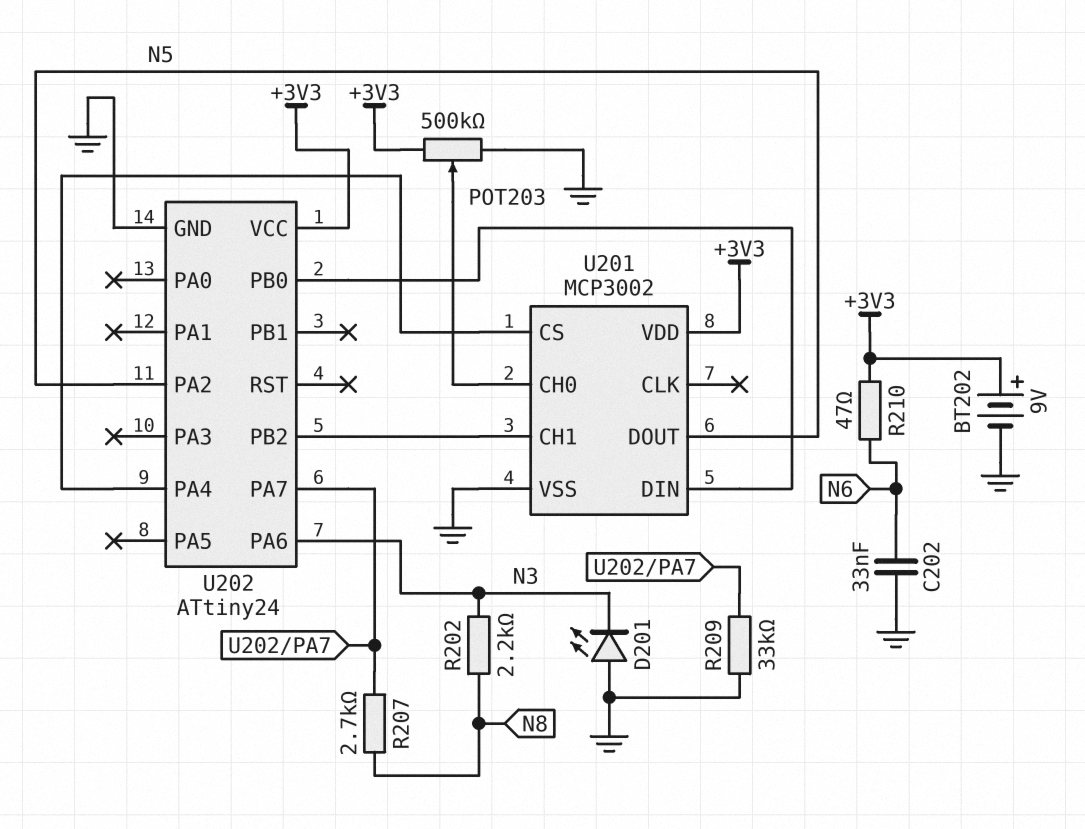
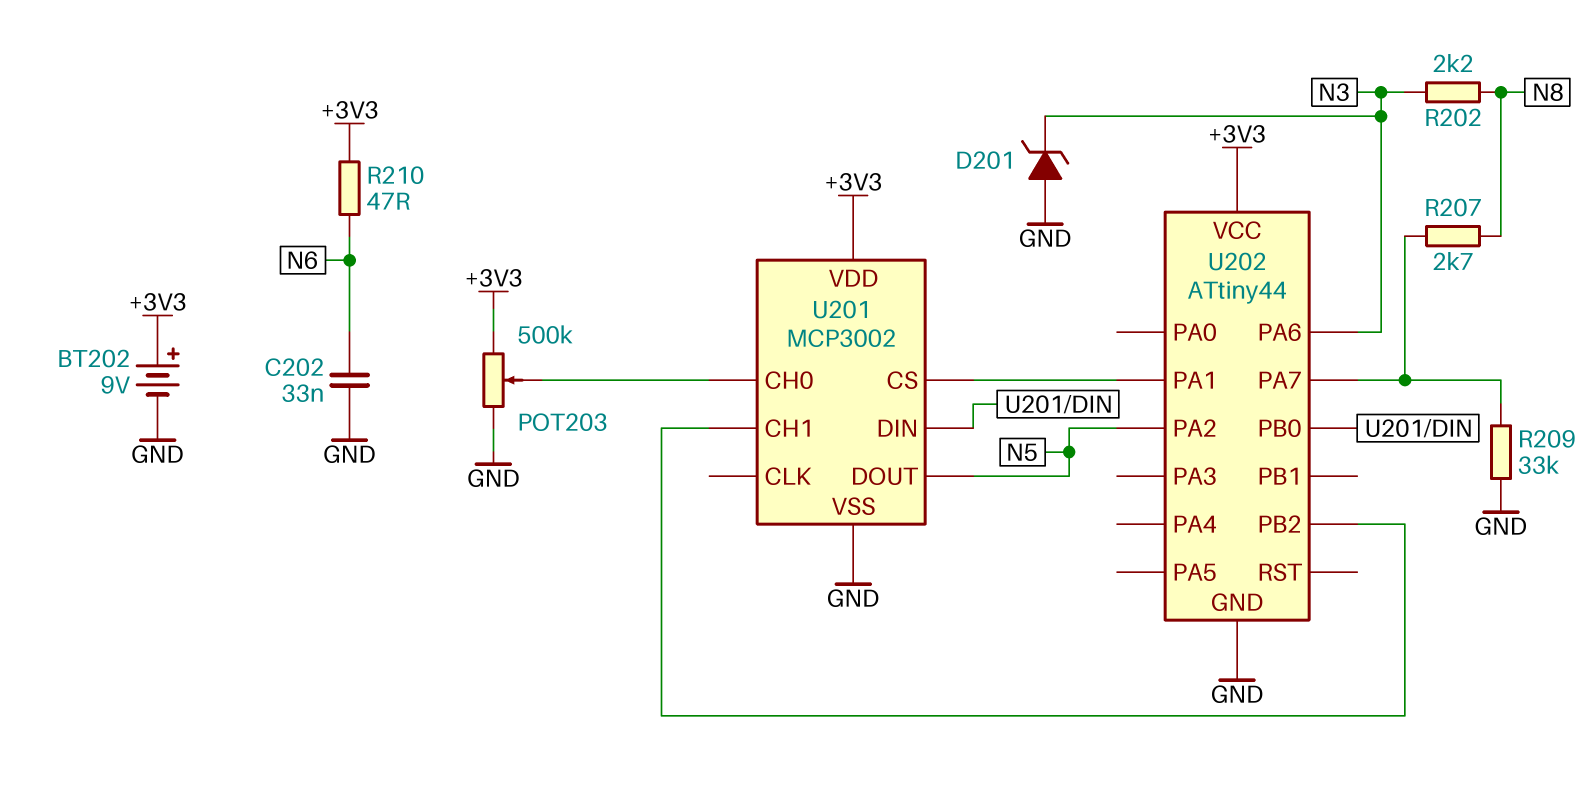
D201: LED (A GND, K N3) -> zener (A GND, K N3)
U202: ATtiny24 -> ATtiny44
U202 pin PA1: none -> U201/CS
U202 pin PA4: U201/CS -> none

